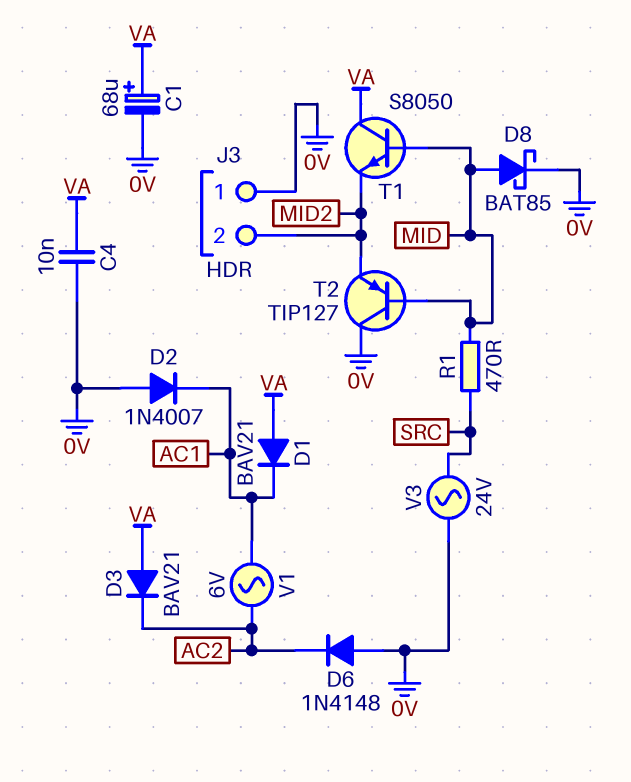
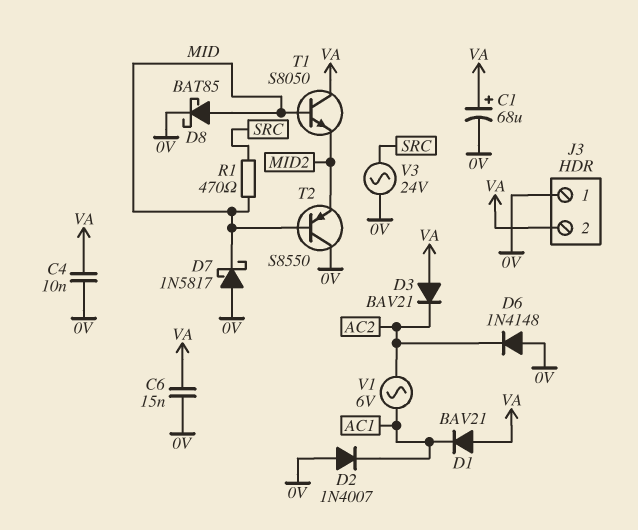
C6: none -> 15nF (0V, VA)
D7: none -> schottky 1N5817 (A 0V, K MID)
J3 pin 2: MID2 -> VA
T2: PNP TIP127 (B MID, C 0V, E MID2) -> PNP S8550 (B MID, C 0V, E MID2)

